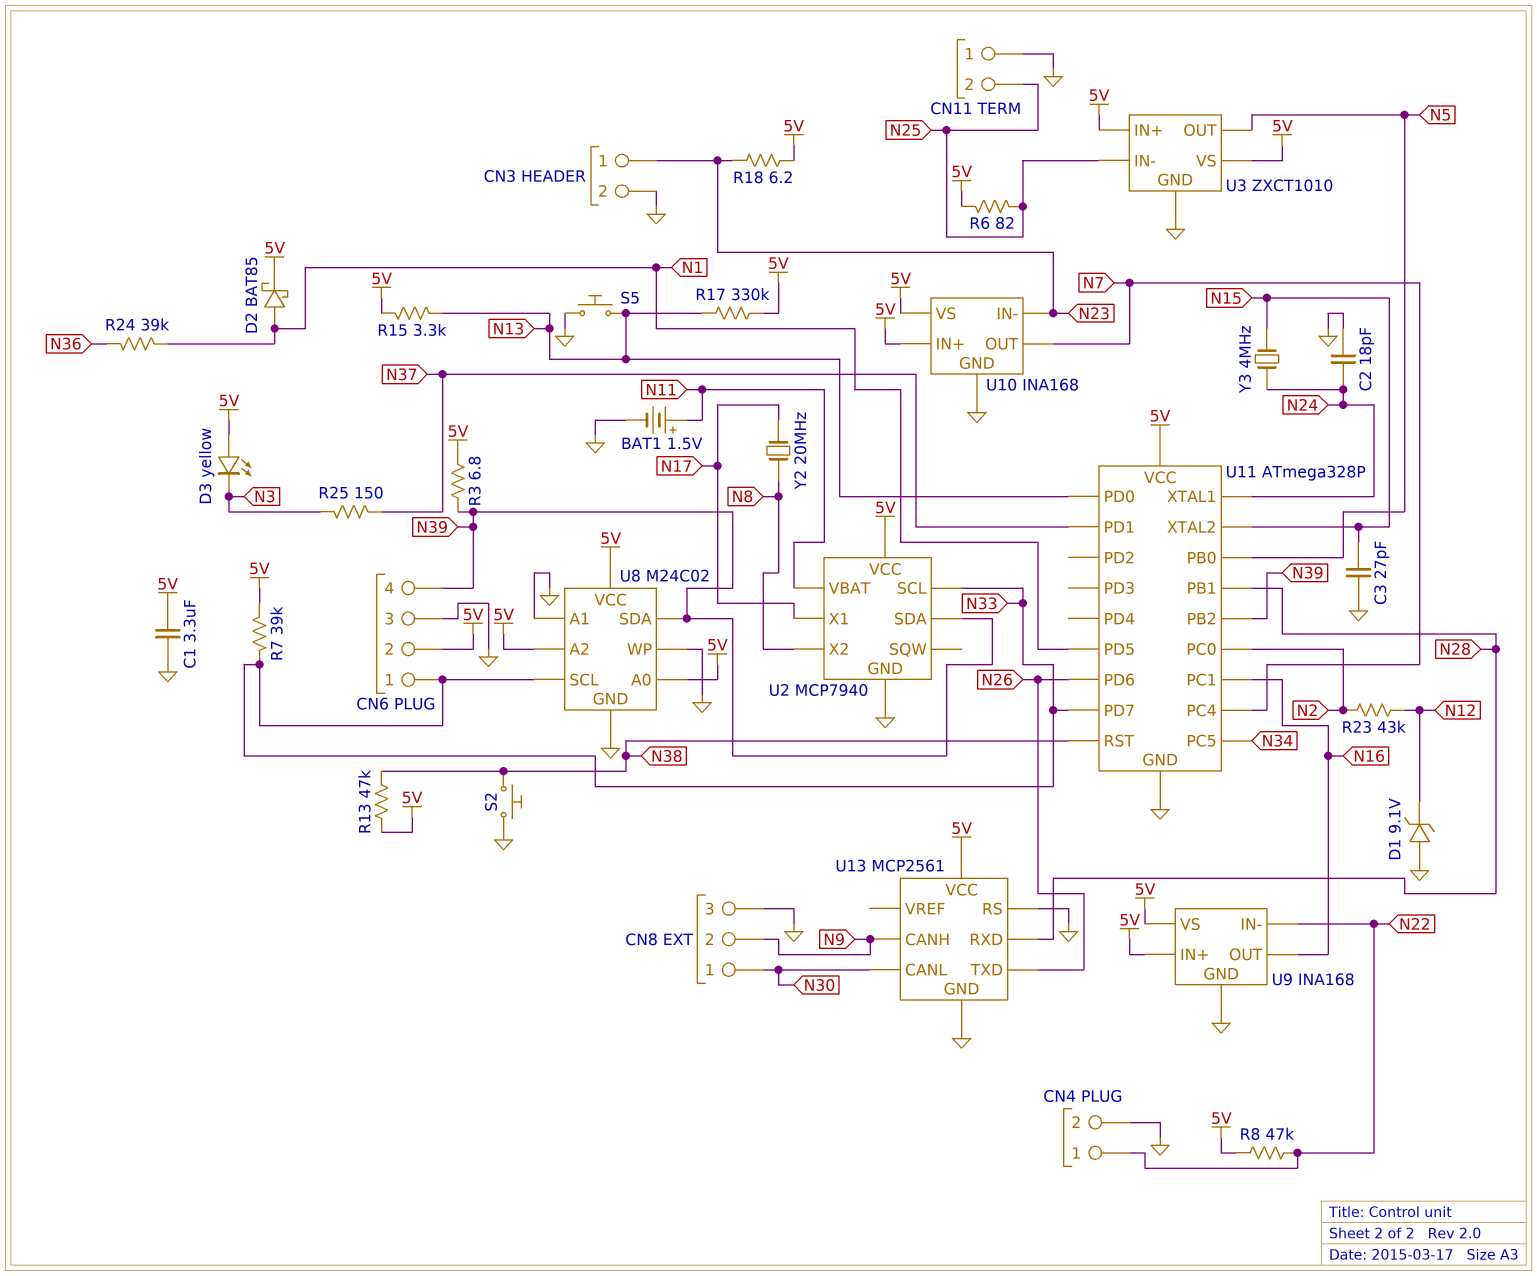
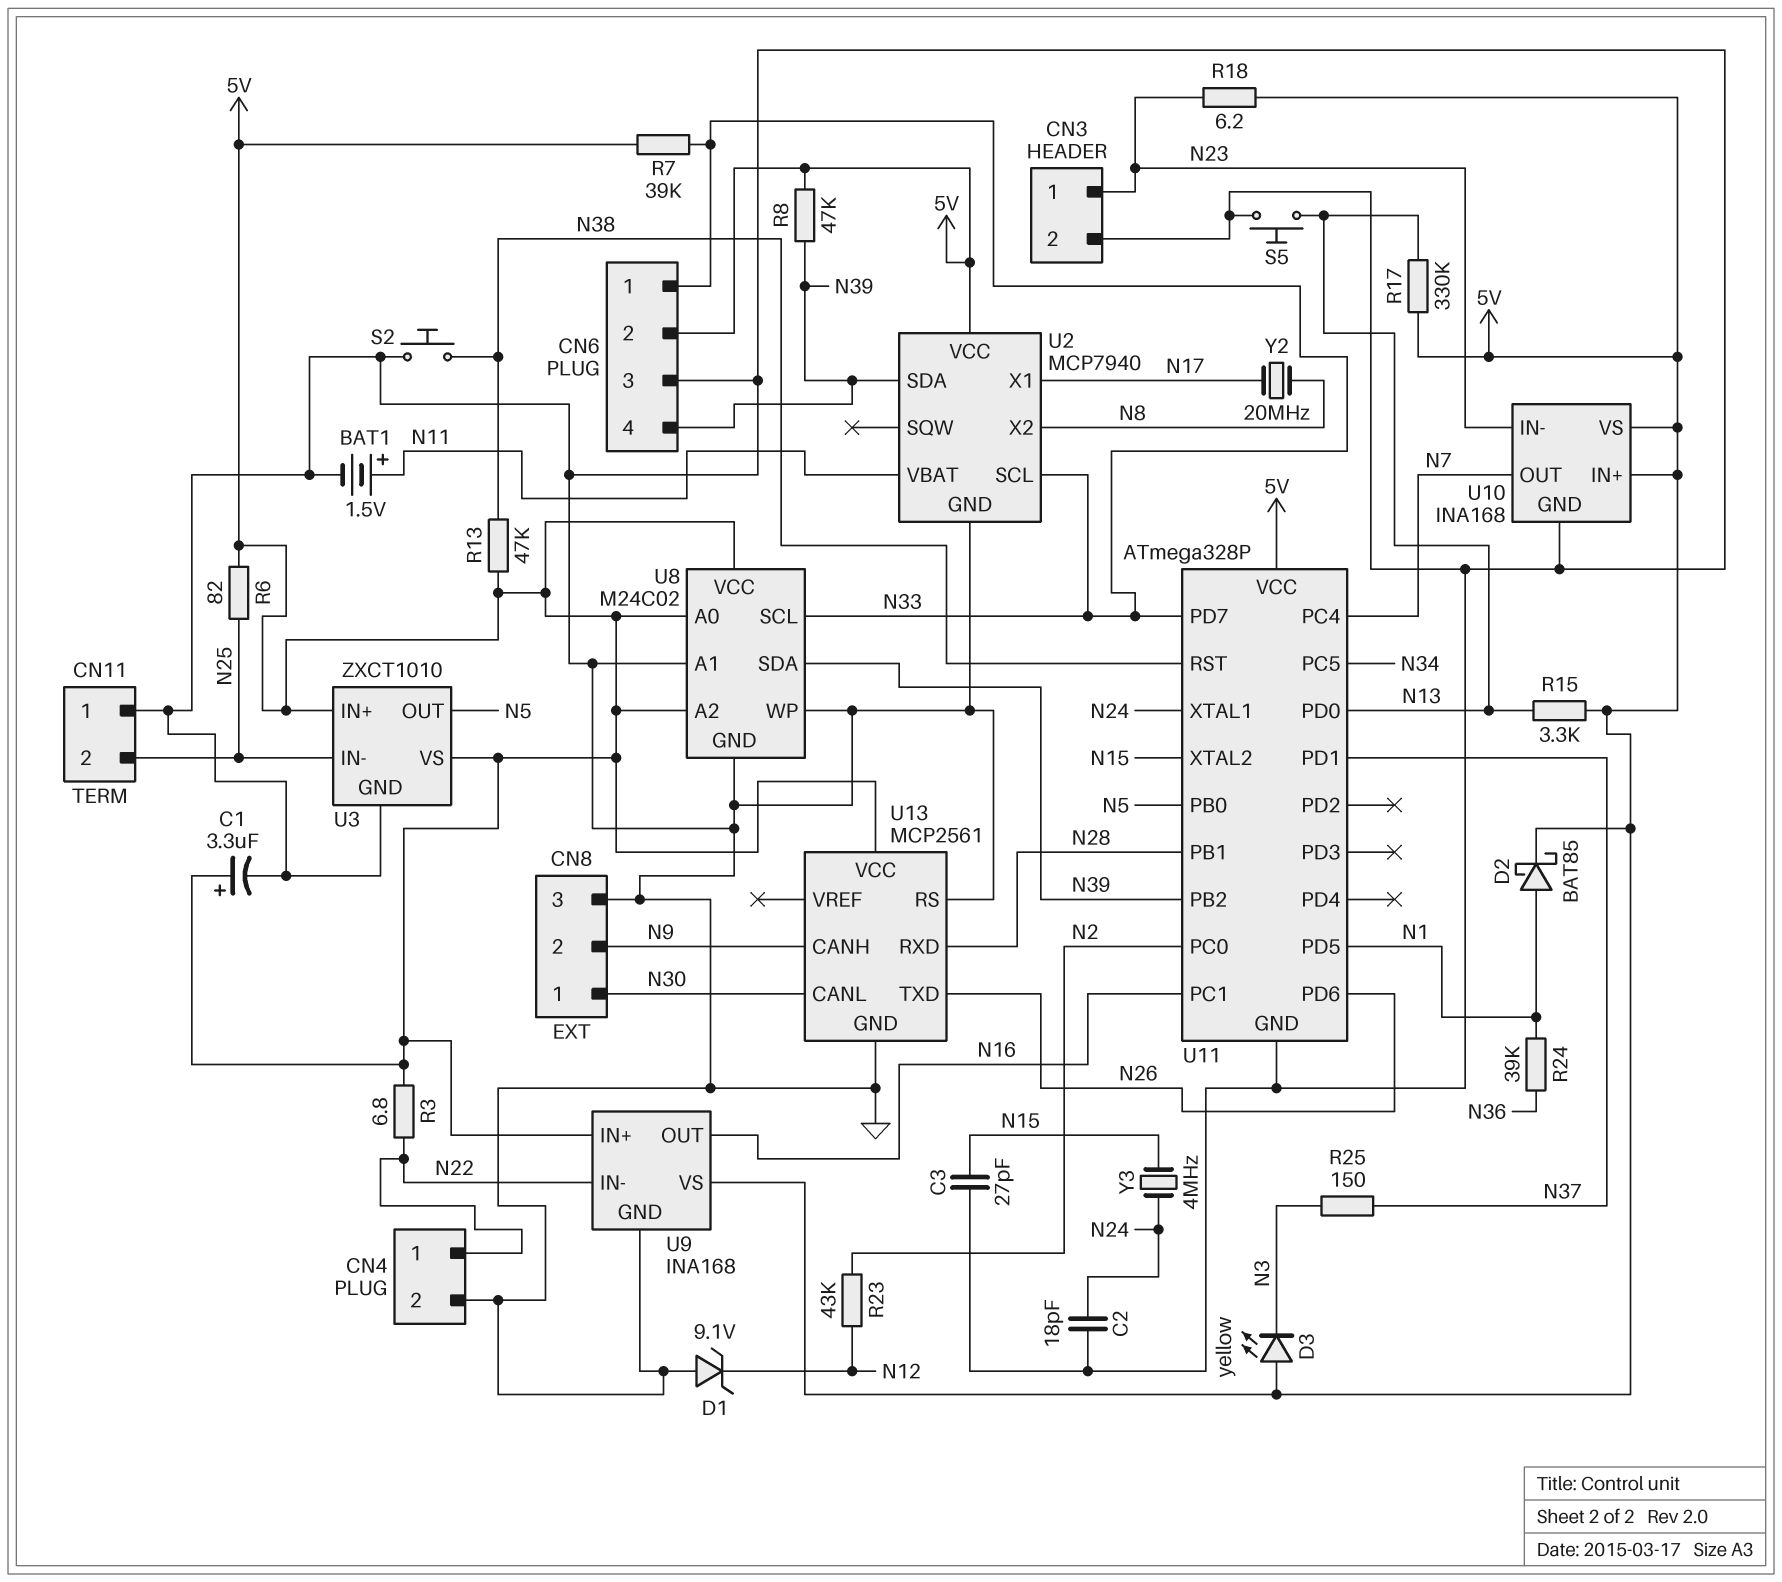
C1: 3.3uF (5V, GND) -> 3.3uF (plus 5V, minus GND)
R3: 6.8 (5V, N39) -> 6.8 (5V, N22)
R8: 47k (5V, N22) -> 47k (5V, N39)

